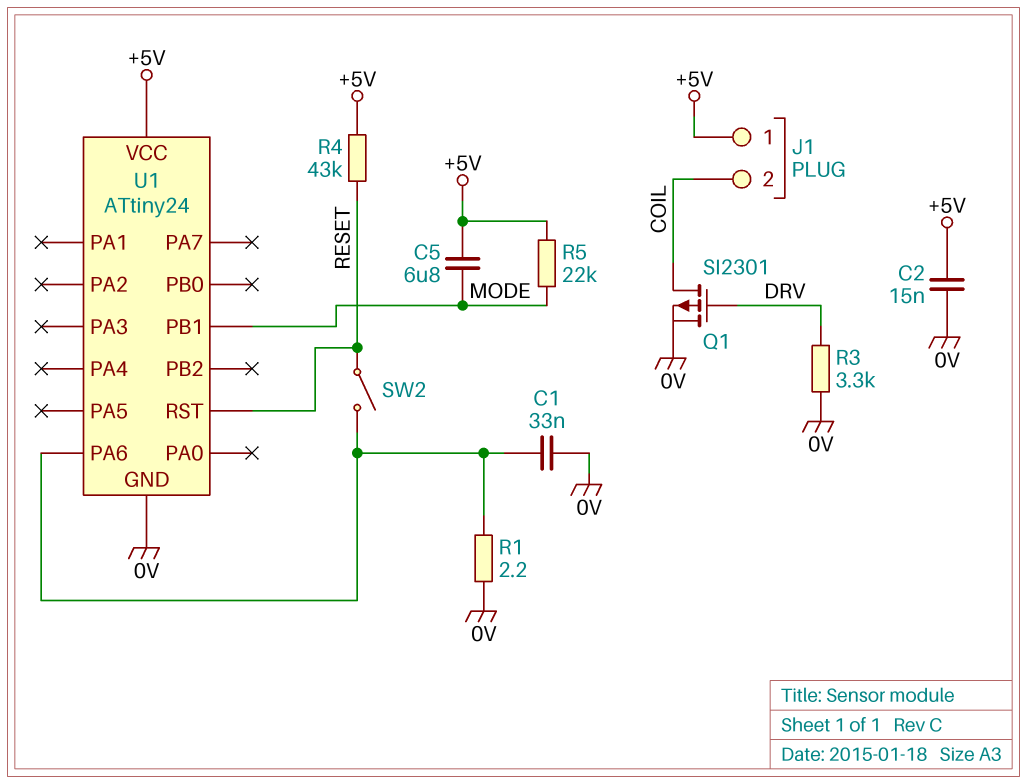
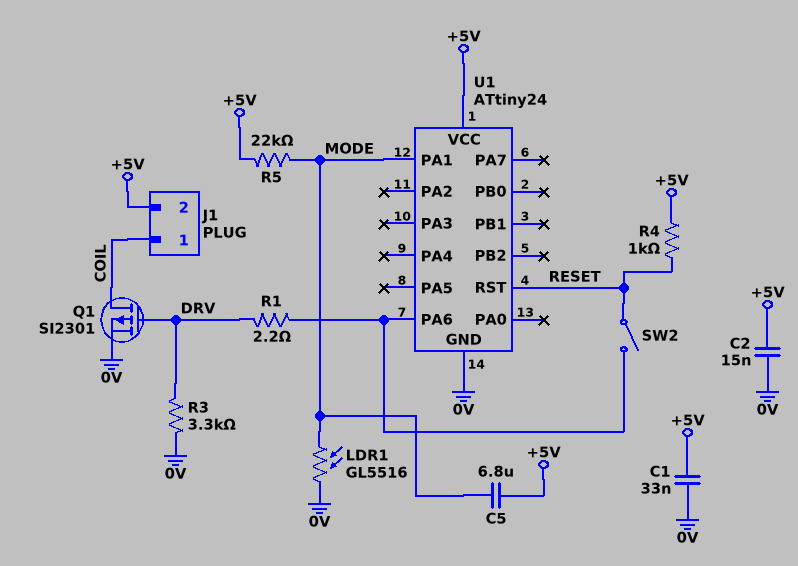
C1: 33nF (0V, U1/PA6) -> 33nF (+5V, 0V)
J1 pin 1: +5V -> COIL
J1 pin 2: COIL -> +5V
LDR1: none -> GL5516 (0V, MODE)
R1: 2.2 (0V, U1/PA6) -> 2.2 (DRV, U1/PA6)
R4: 43k (+5V, RESET) -> 1k (+5V, RESET)
U1 pin PA1: none -> MODE
U1 pin PB1: MODE -> none

